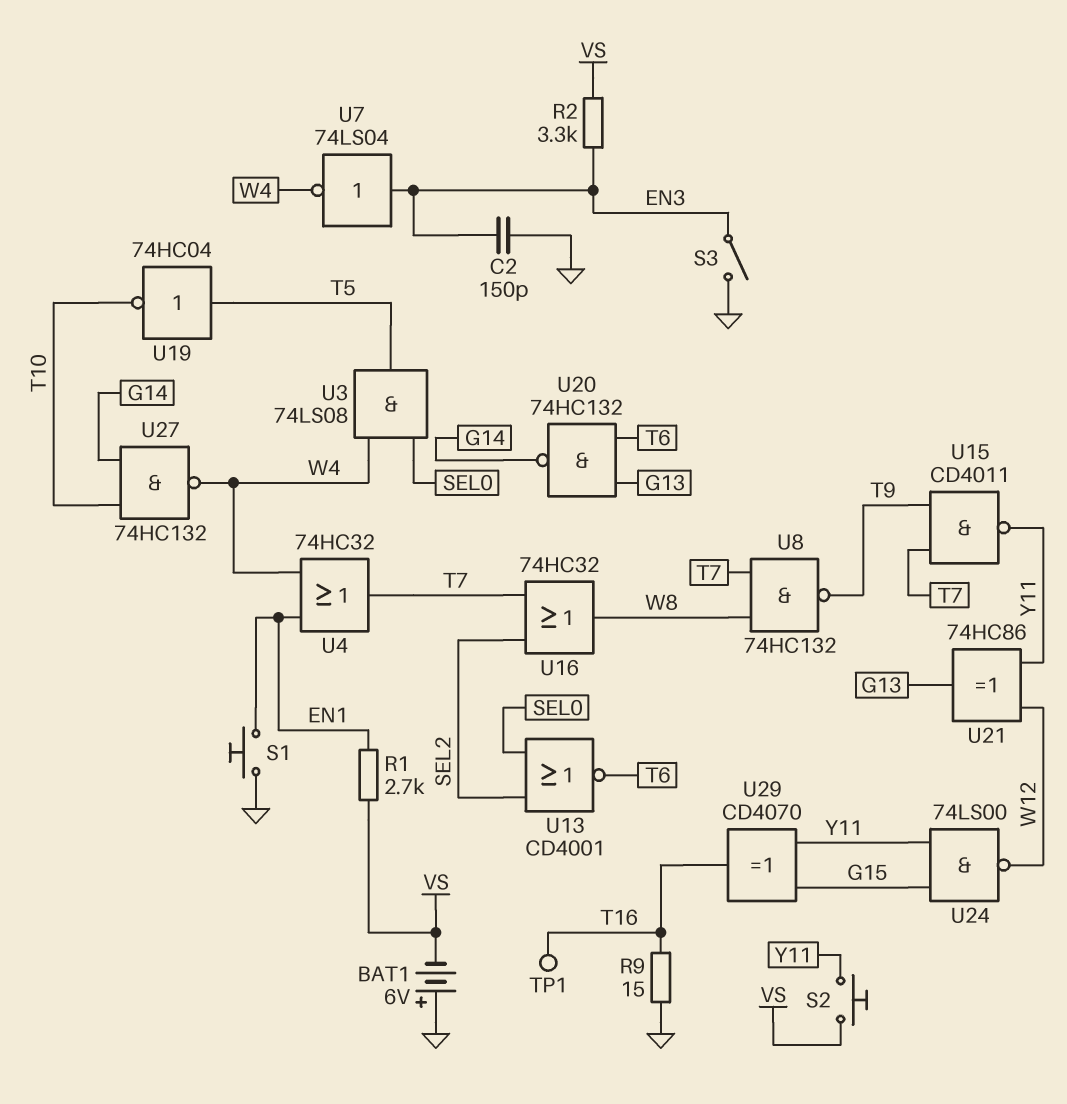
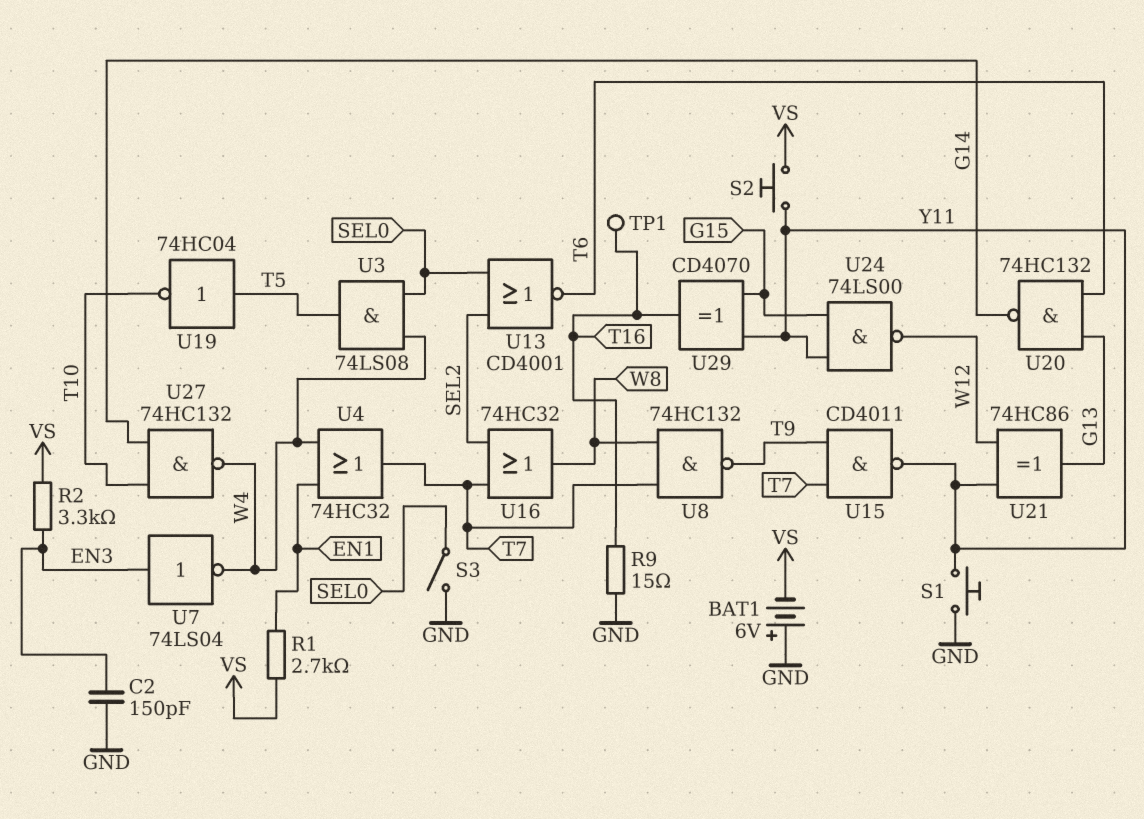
S1: button (EN1, GND) -> button (GND, Y11)
S3: switch (EN3, GND) -> switch (GND, SEL0)

